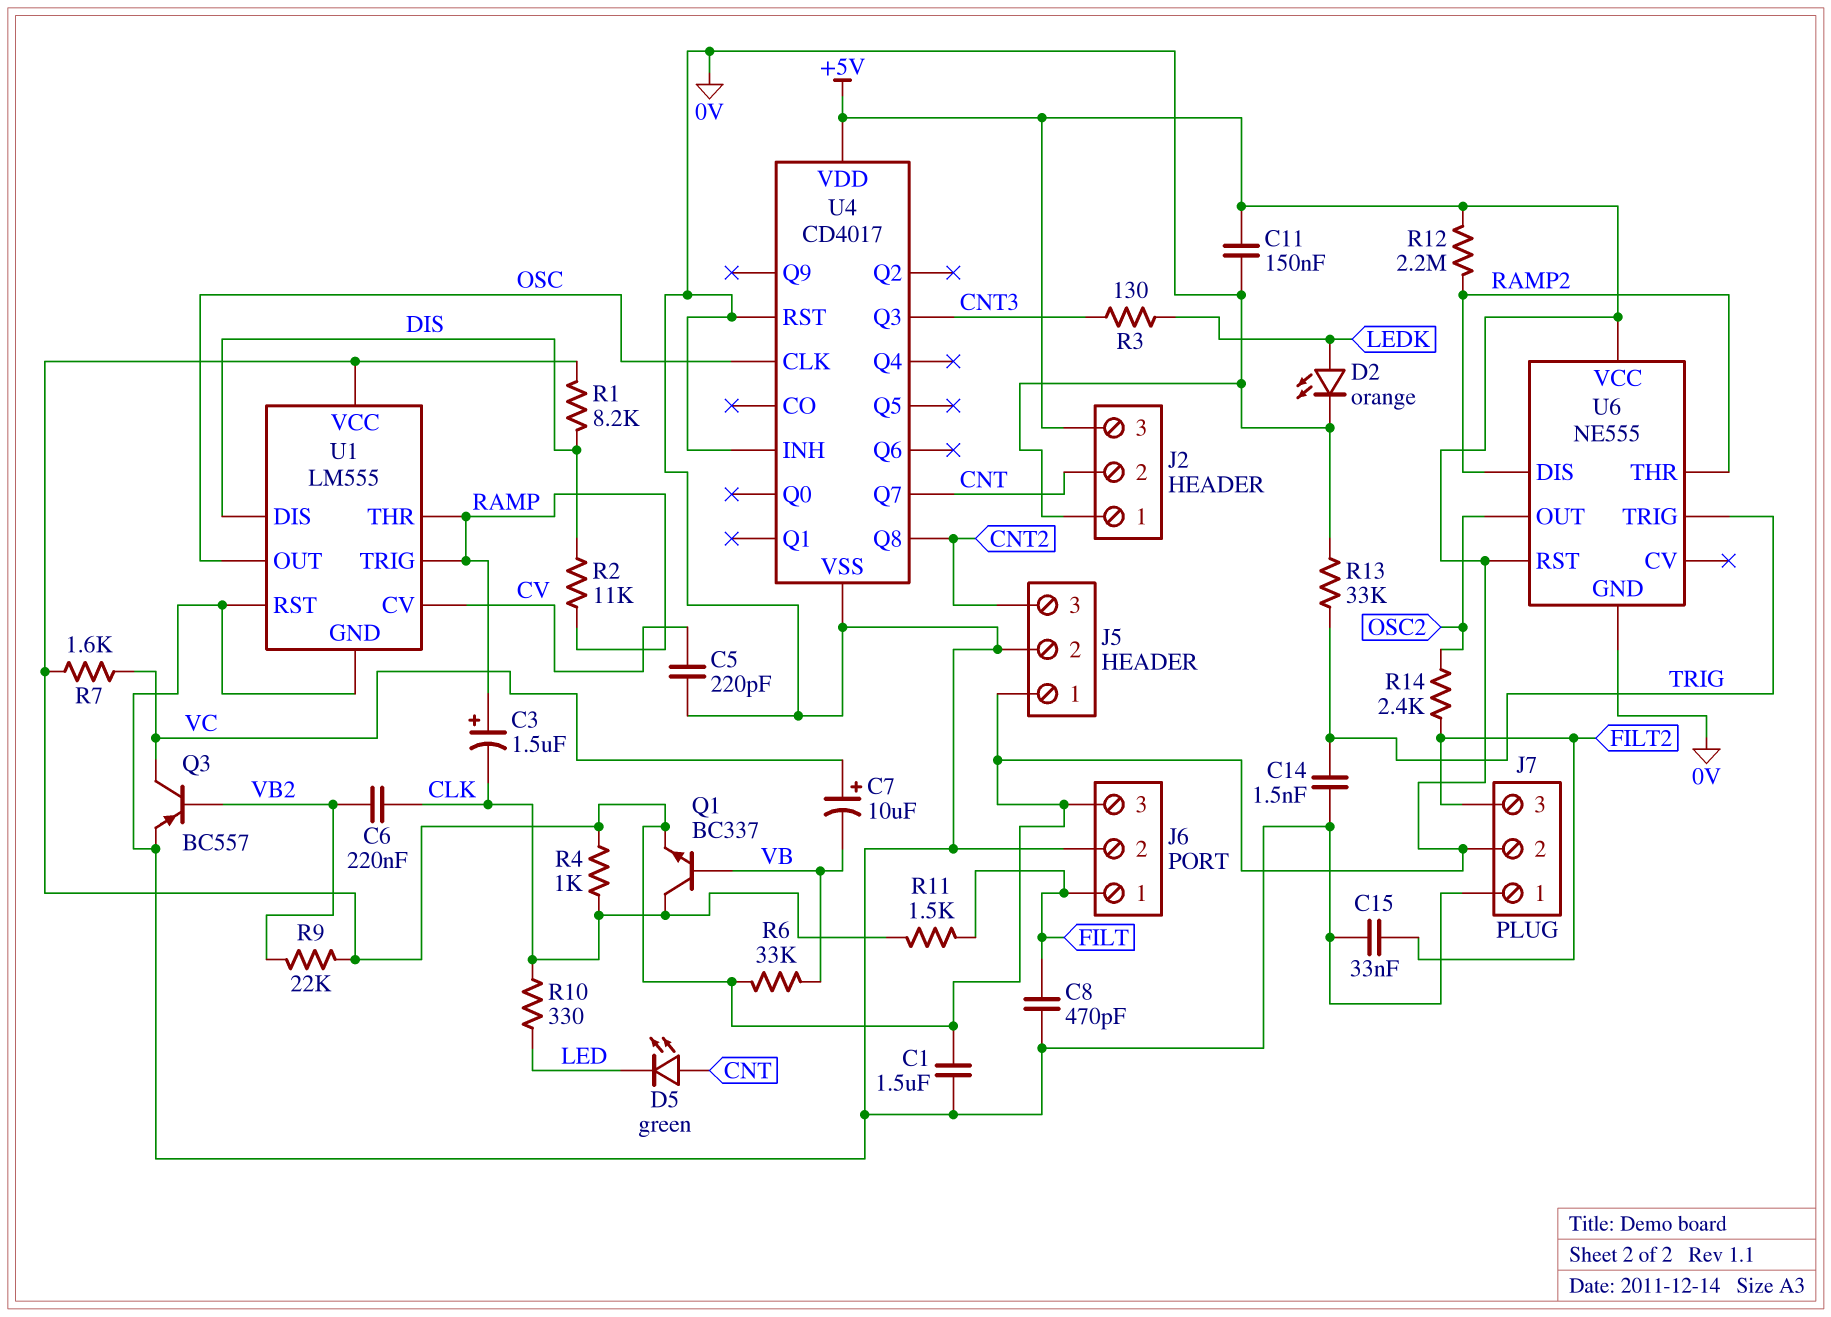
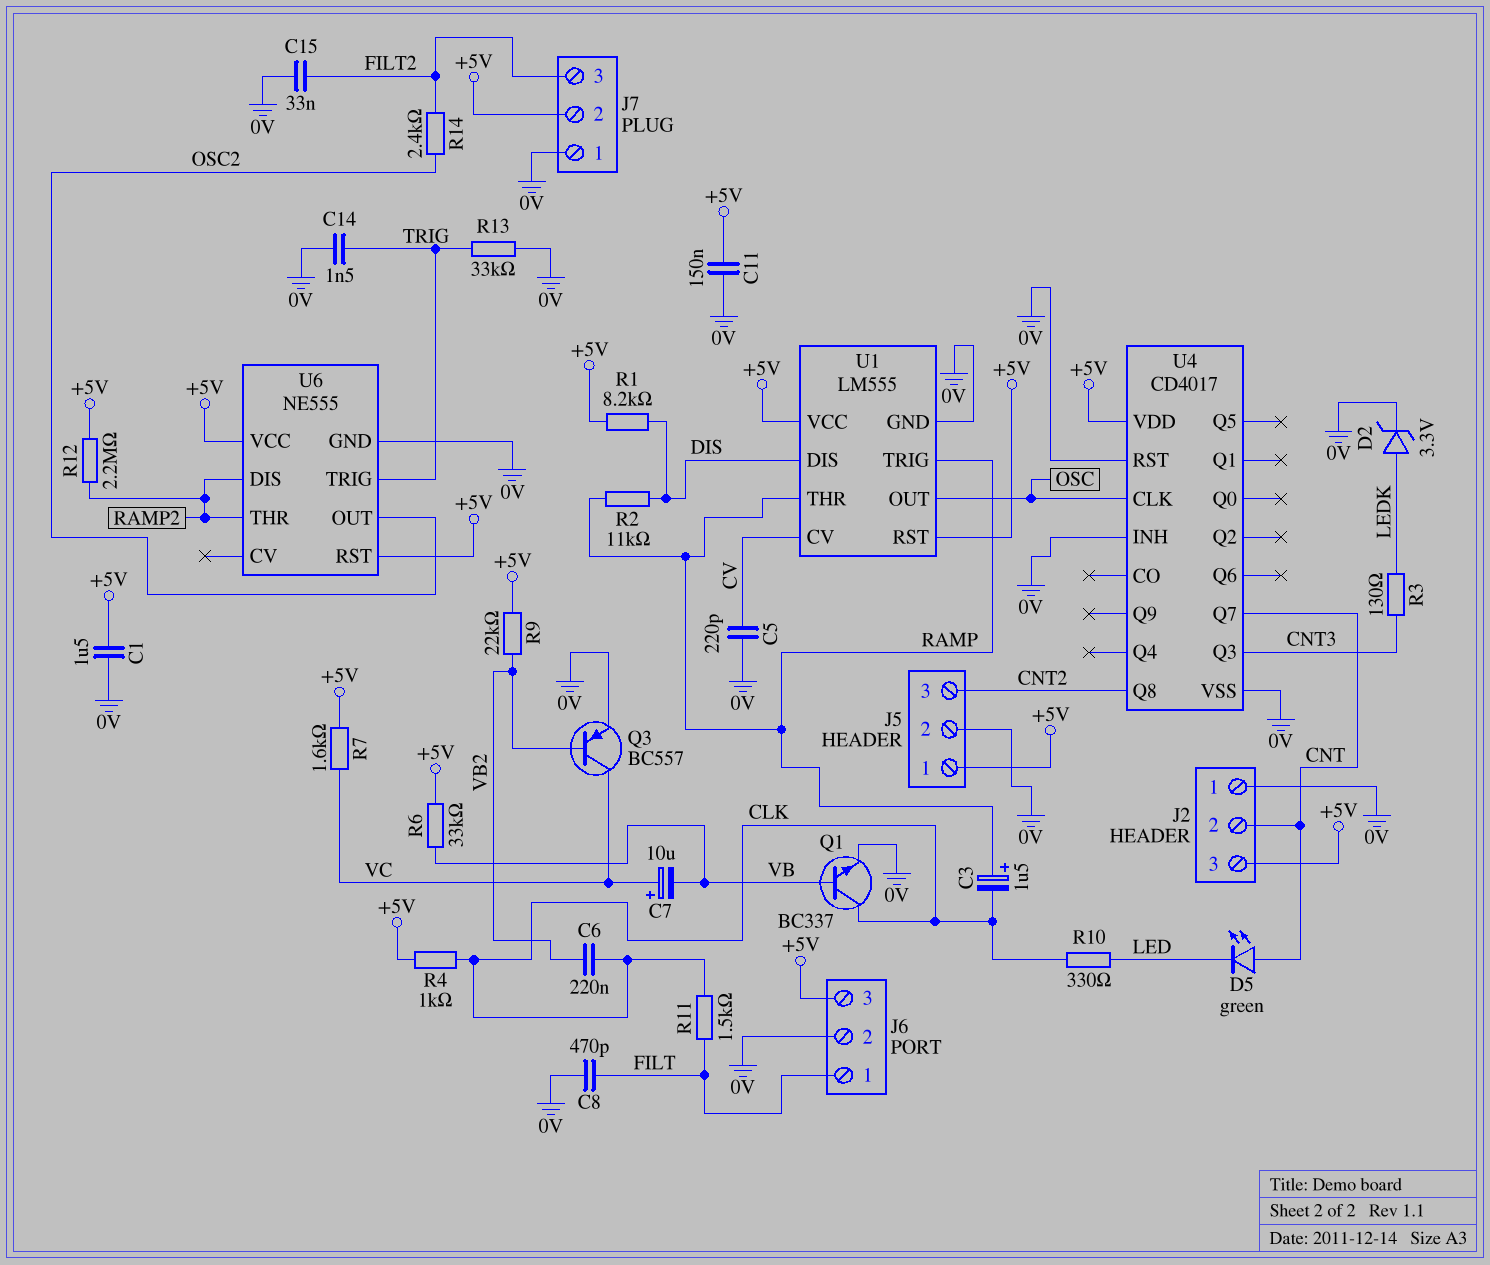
D2: LED orange (A LEDK, K 0V) -> zener 3.3V (A LEDK, K 0V)
Q1: NPN BC337 (B VB, C CLK, E +5V) -> NPN BC337 (B VB, C CLK, E 0V)
U1 pin RST: 0V -> +5V

